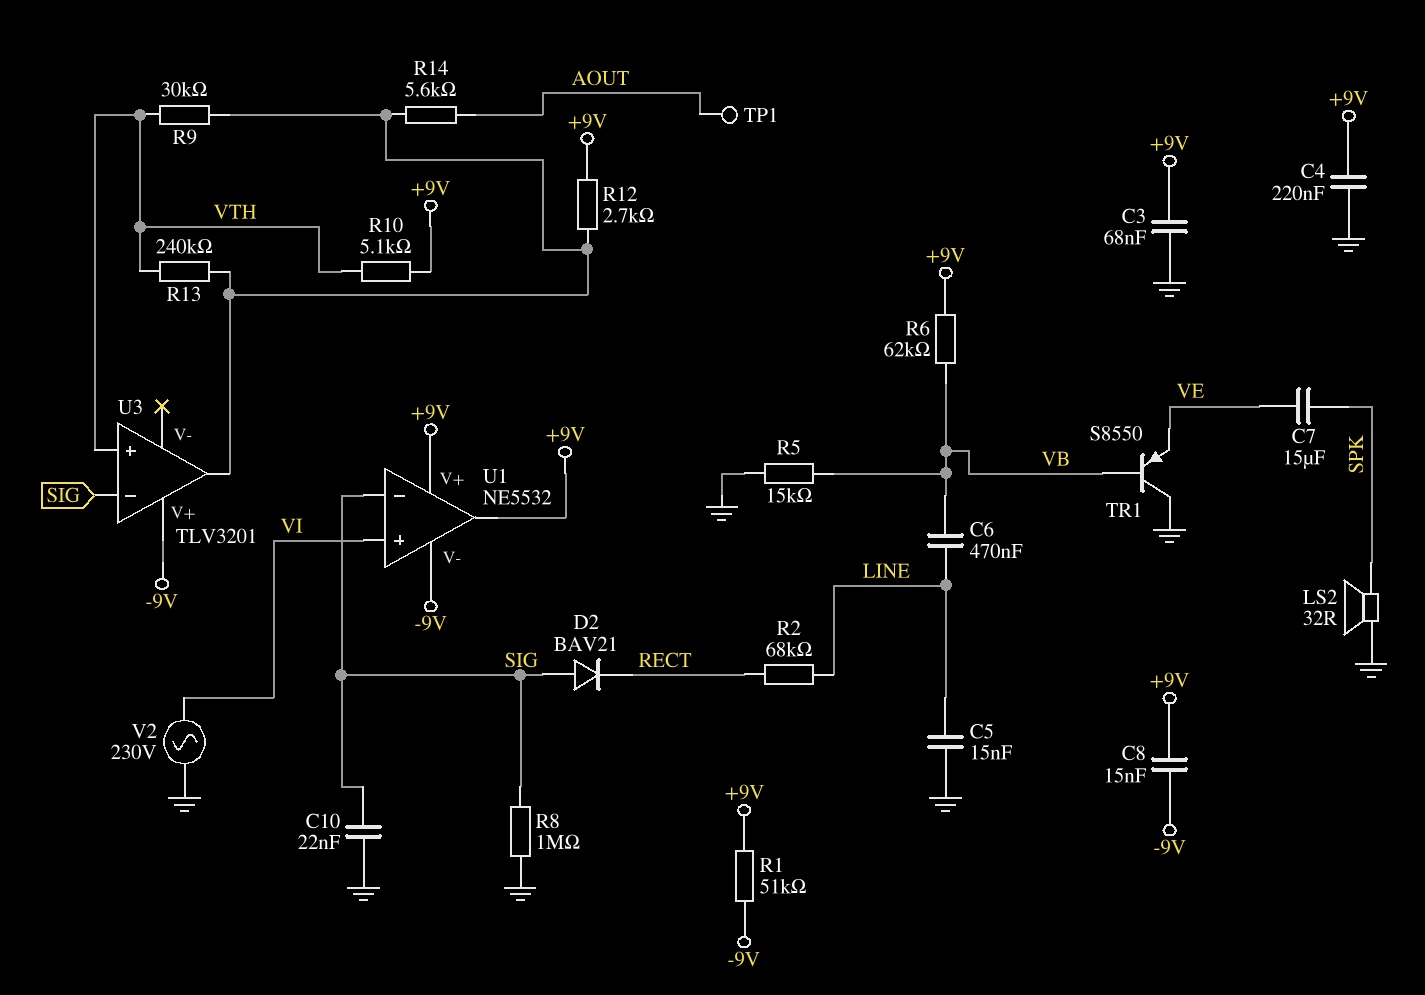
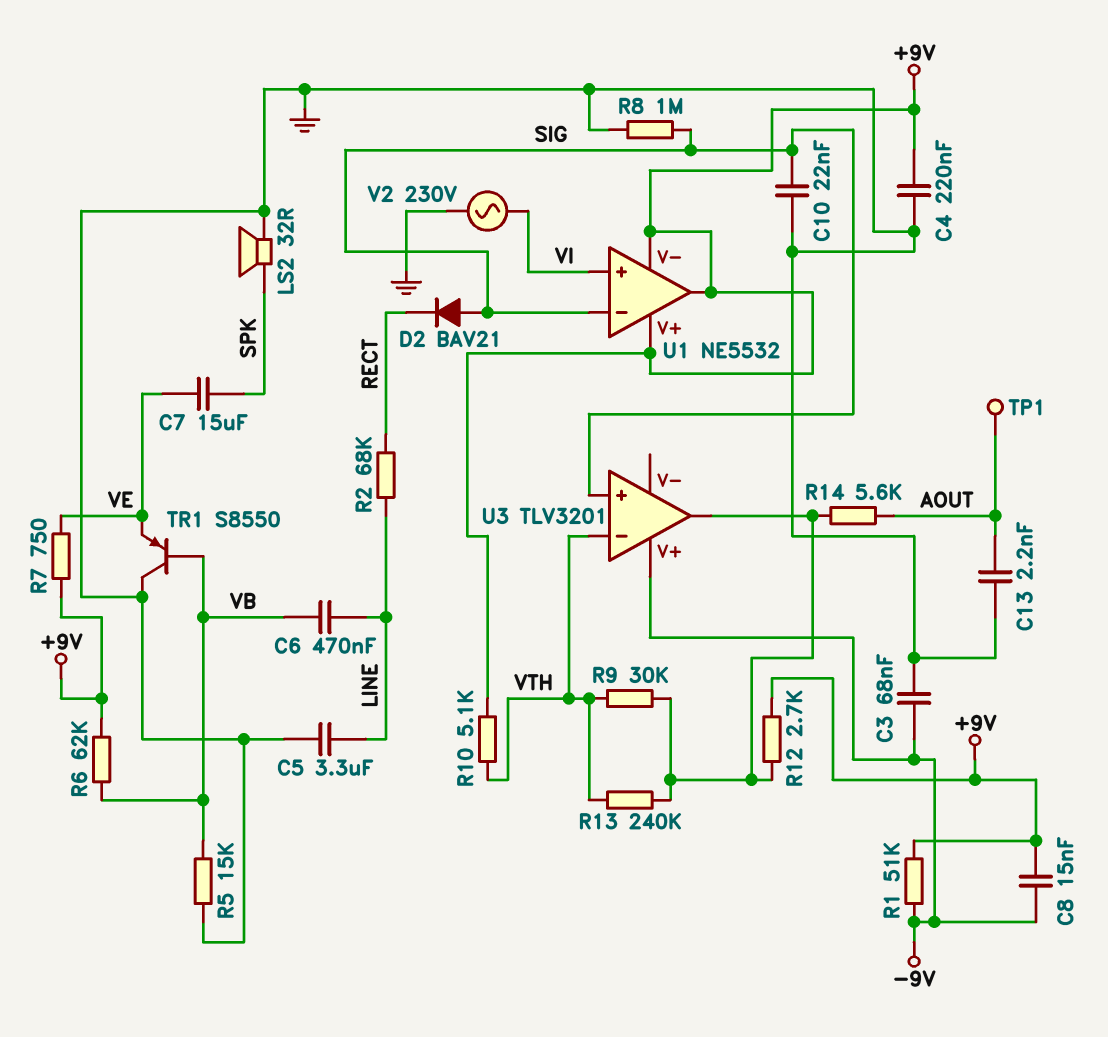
C3: 68nF (+9V, GND) -> 68nF (-9V, GND)
C5: 15nF (GND, LINE) -> 3.3uF (GND, LINE)
C13: none -> 2.2nF (AOUT, GND)
R7: none -> 750 (+9V, VE)
U1 pin V-: -9V -> +9V
U3 pin in+: VTH -> SIG
U3 pin in-: SIG -> VTH

